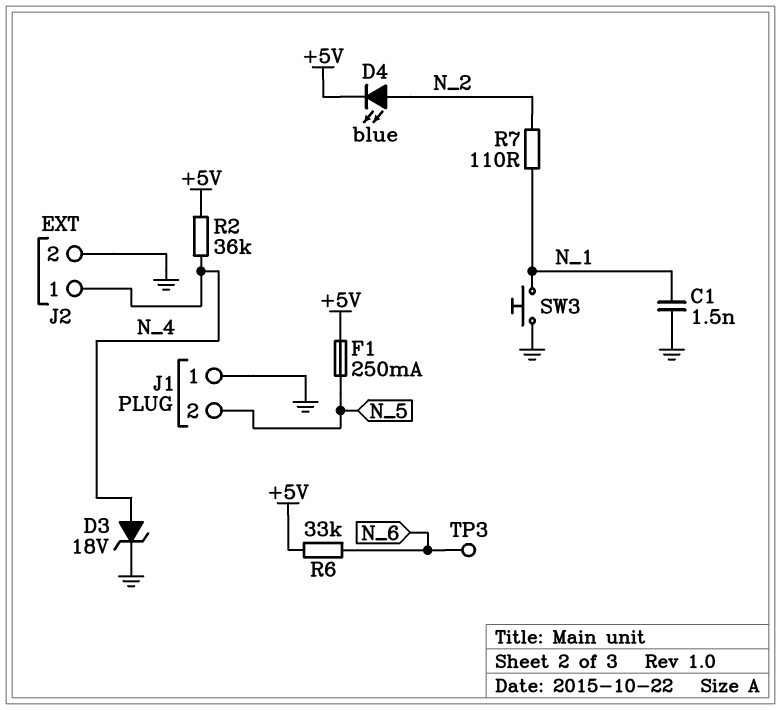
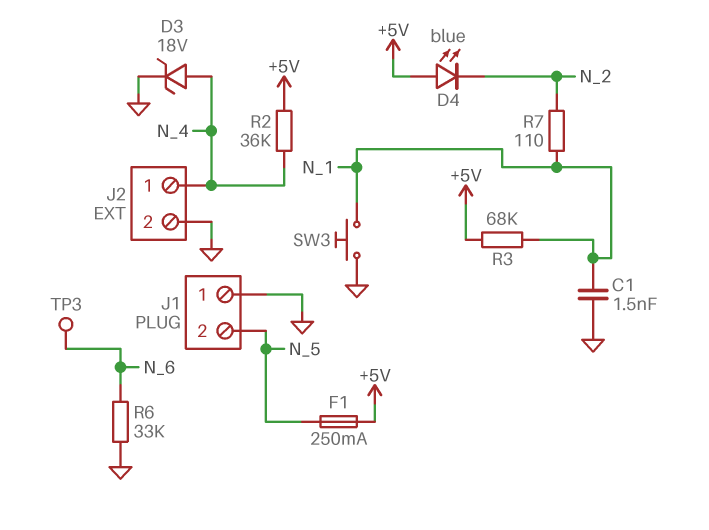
D4: LED blue (A N_2, K +5V) -> LED blue (A +5V, K N_2)
R3: none -> 68k (+5V, N_1)
R6: 33k (+5V, N_6) -> 33k (GND, N_6)

